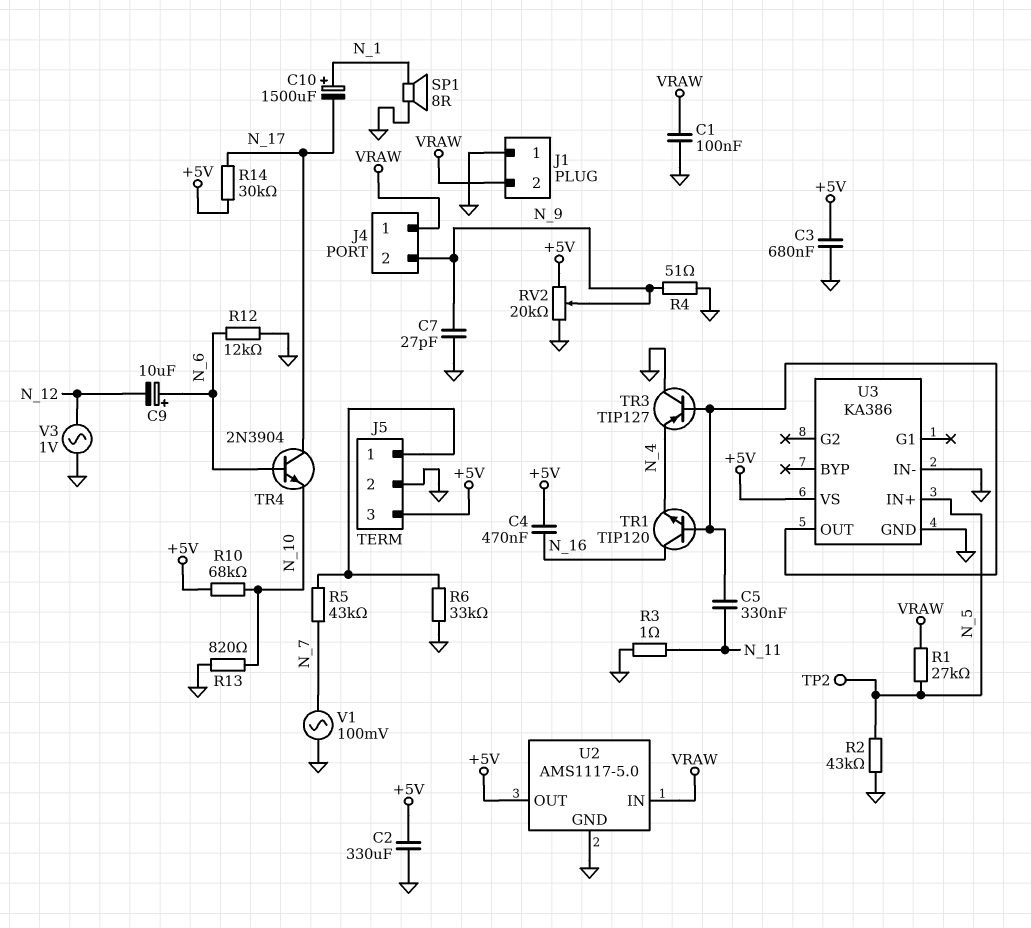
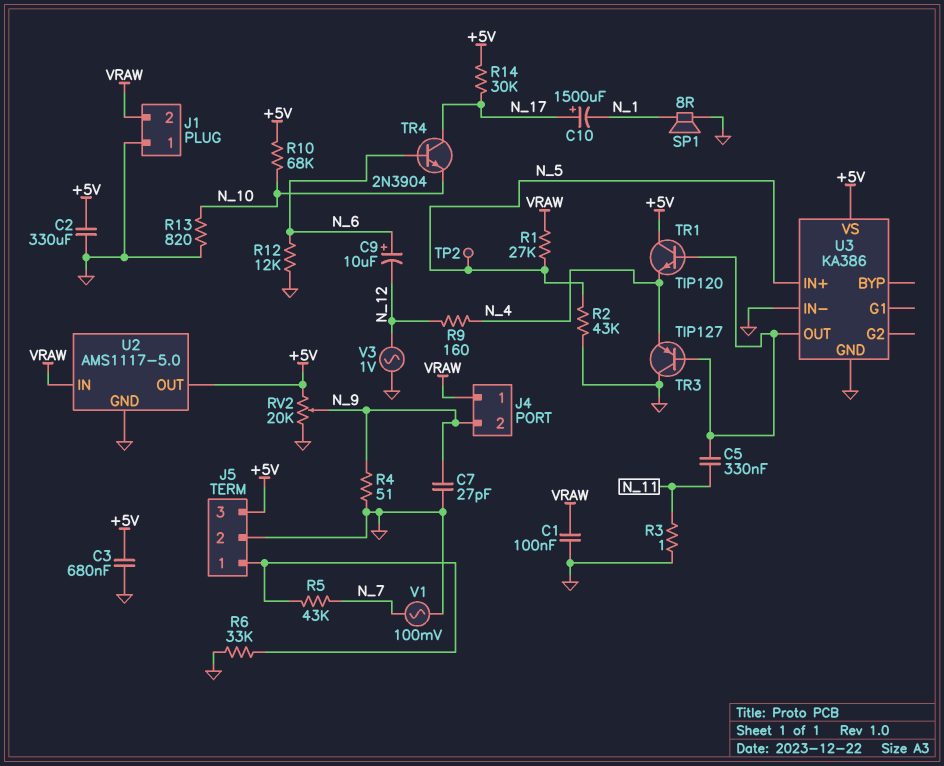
C4: 470nF (+5V, N_16) -> none
C10: 1500uF (plus N_1, minus N_17) -> 1500uF (plus N_17, minus N_1)
R9: none -> 160 (N_4, N_12)
TR1: NPN TIP120 (B U3/OUT, C N_16, E N_4) -> NPN TIP120 (B U3/OUT, C +5V, E N_4)

